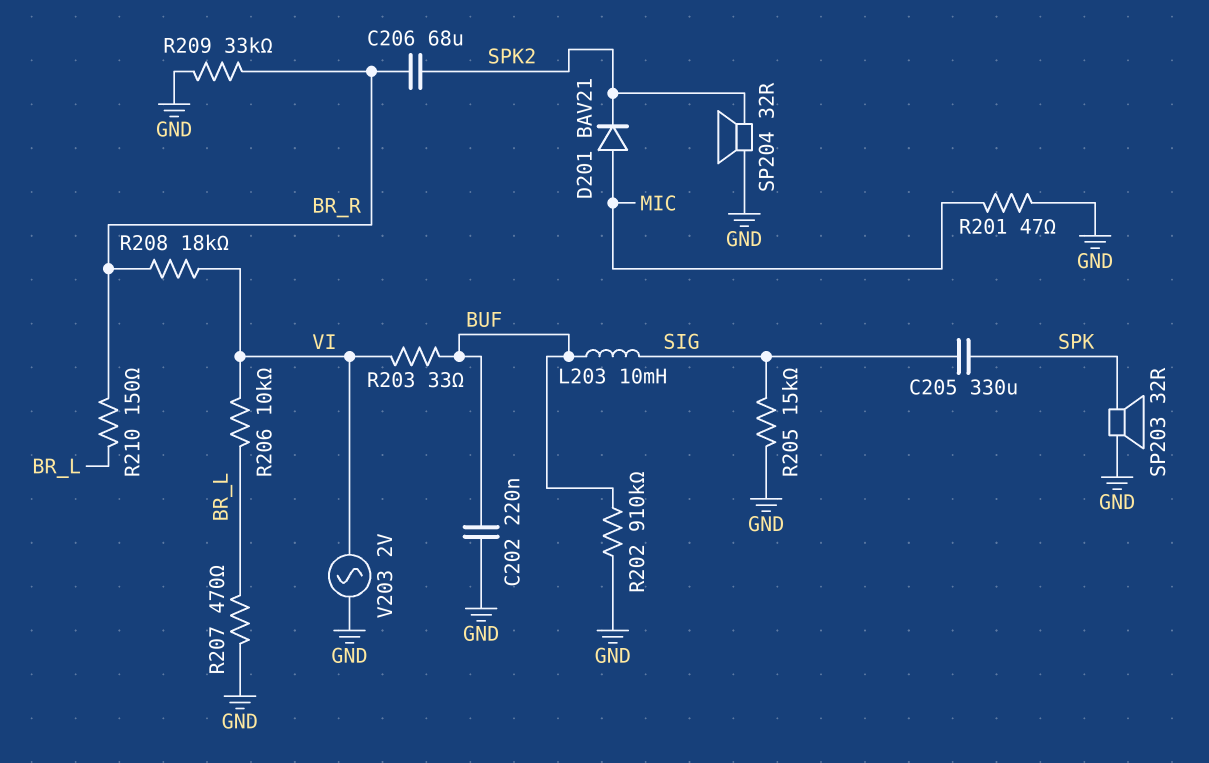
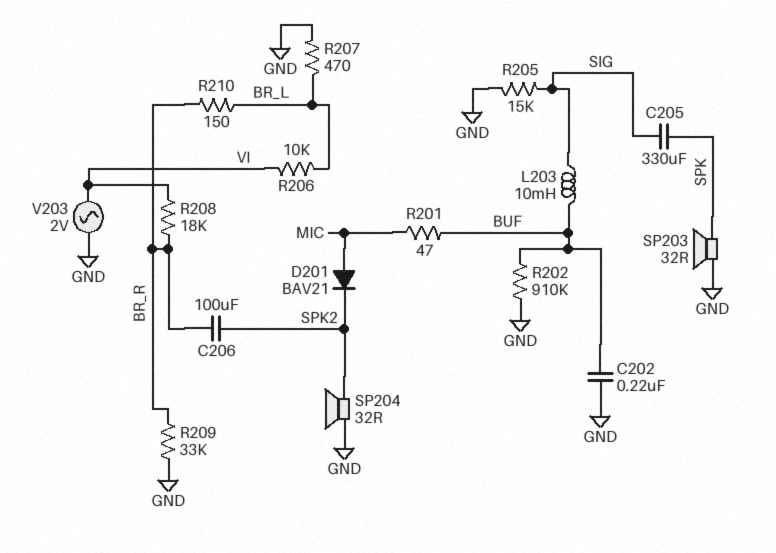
C206: 68uF (BR_R, SPK2) -> 100uF (BR_R, SPK2)
R201: 47 (GND, MIC) -> 47 (BUF, MIC)
R203: 33 (BUF, VI) -> none

